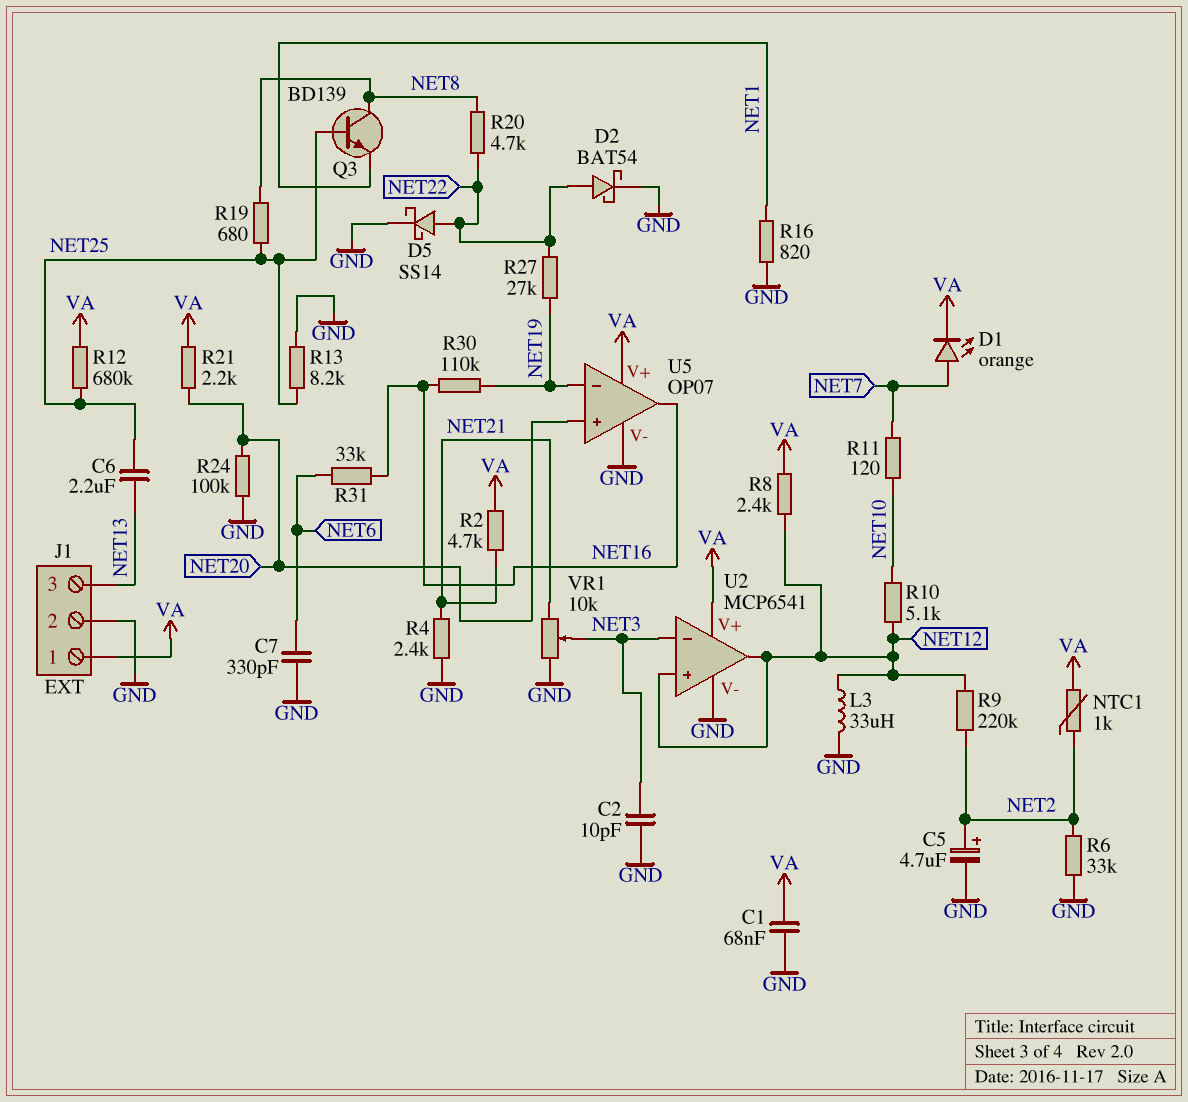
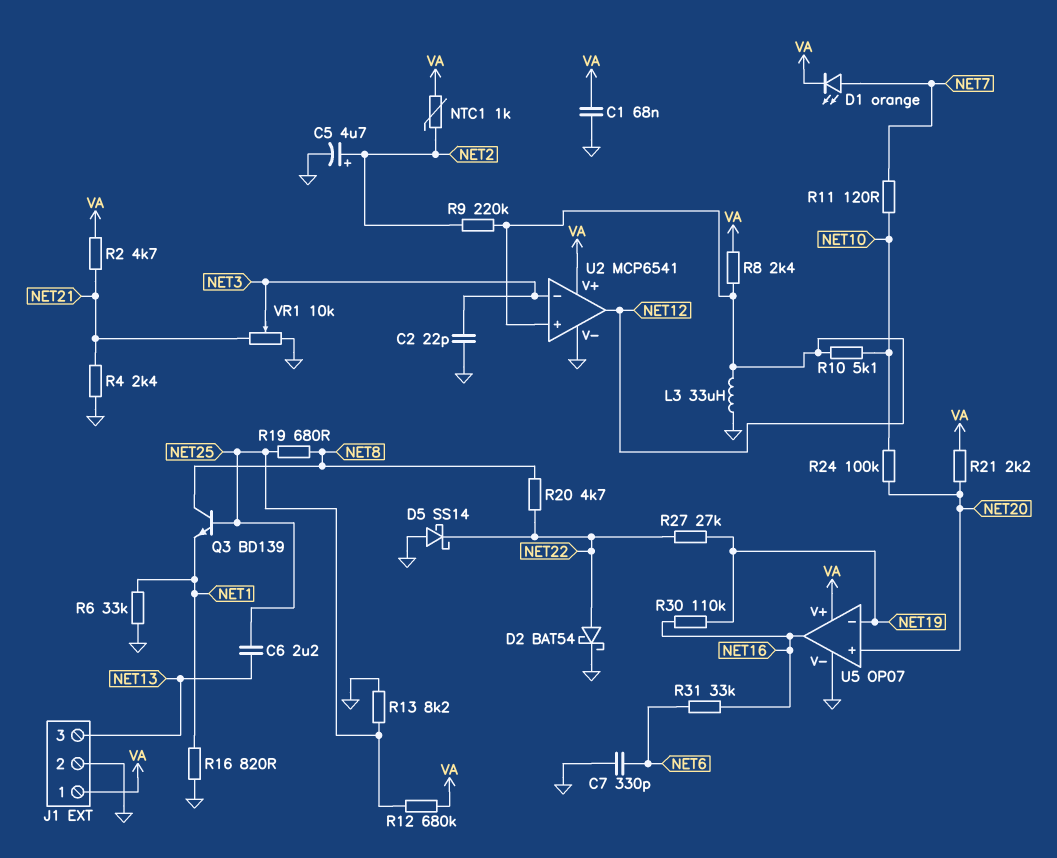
C2: 10pF (GND, NET3) -> 22pF (GND, NET3)
D5: schottky SS14 (A NET22, K GND) -> schottky SS14 (A GND, K NET22)
R6: 33k (GND, NET2) -> 33k (GND, NET1)
R24: 100k (GND, NET20) -> 100k (NET10, NET20)

